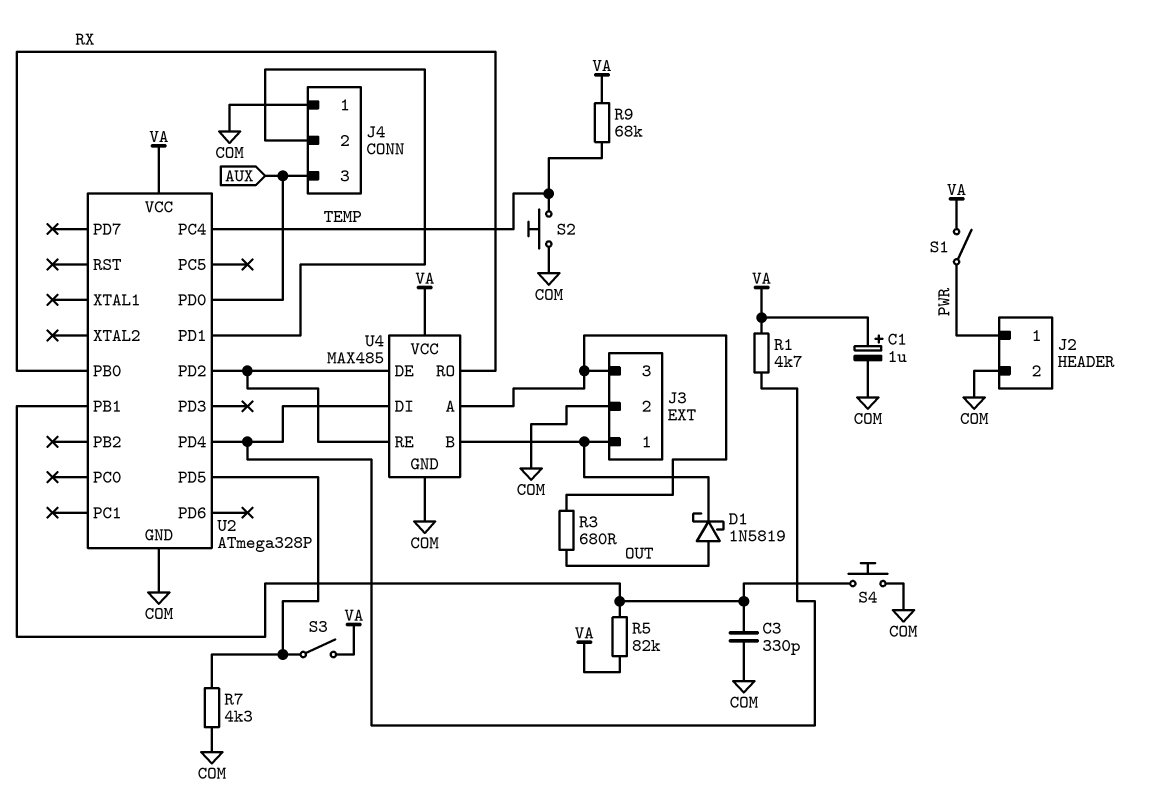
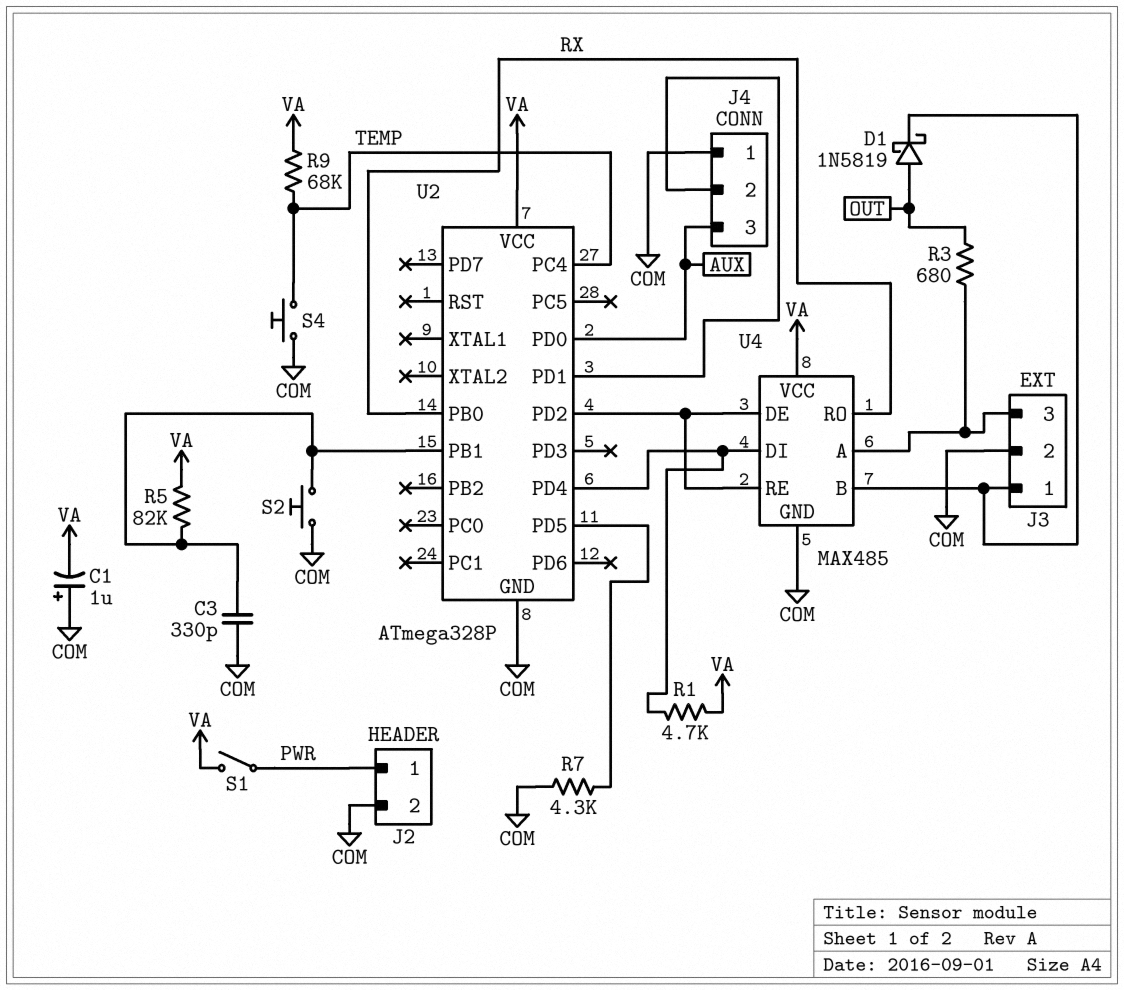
C1: 1uF (plus VA, minus COM) -> 1uF (plus COM, minus VA)
S2: button (COM, TEMP) -> button (COM, U2/PB1)
S3: switch (U2/PD5, VA) -> none
S4: button (COM, U2/PB1) -> button (COM, TEMP)

